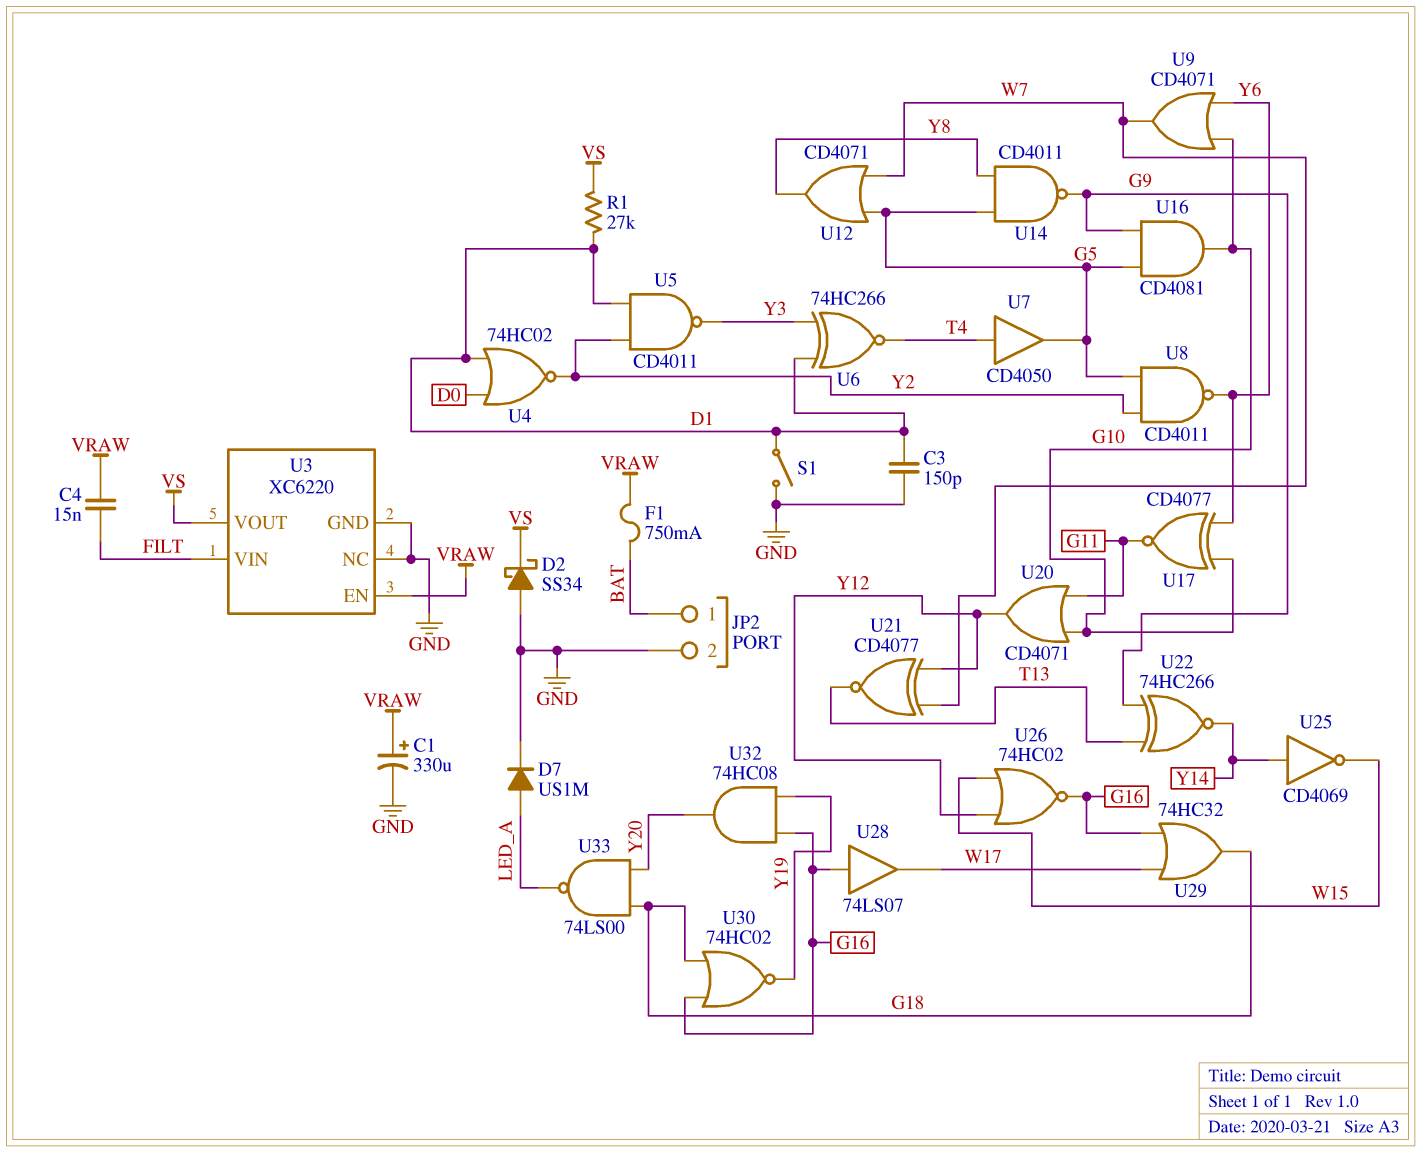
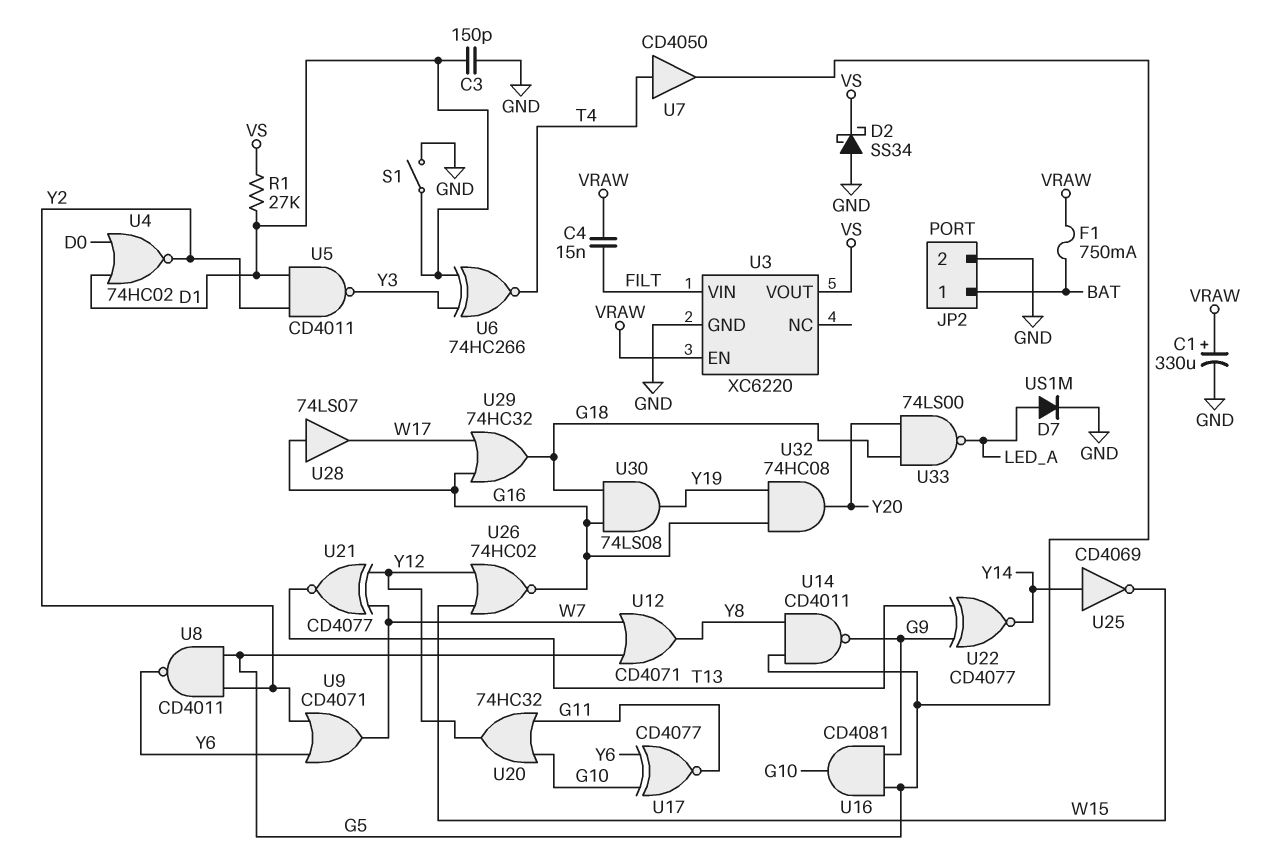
U3 pin NC: GND -> none
U9: OR CD4071 (in G10, in Y6, out W7) -> OR CD4071 (in Y2, in Y6, out W7)
U20: OR CD4071 (in G10, in G11, out Y12) -> OR 74HC32 (in G10, in G11, out Y12)
U22: XNOR 74HC266 (in G9, in T13, out Y14) -> XNOR CD4077 (in G9, in T13, out Y14)
U30: NOR 74HC02 (in G16, in G18, out Y19) -> AND 74LS08 (in G16, in G18, out Y19)

